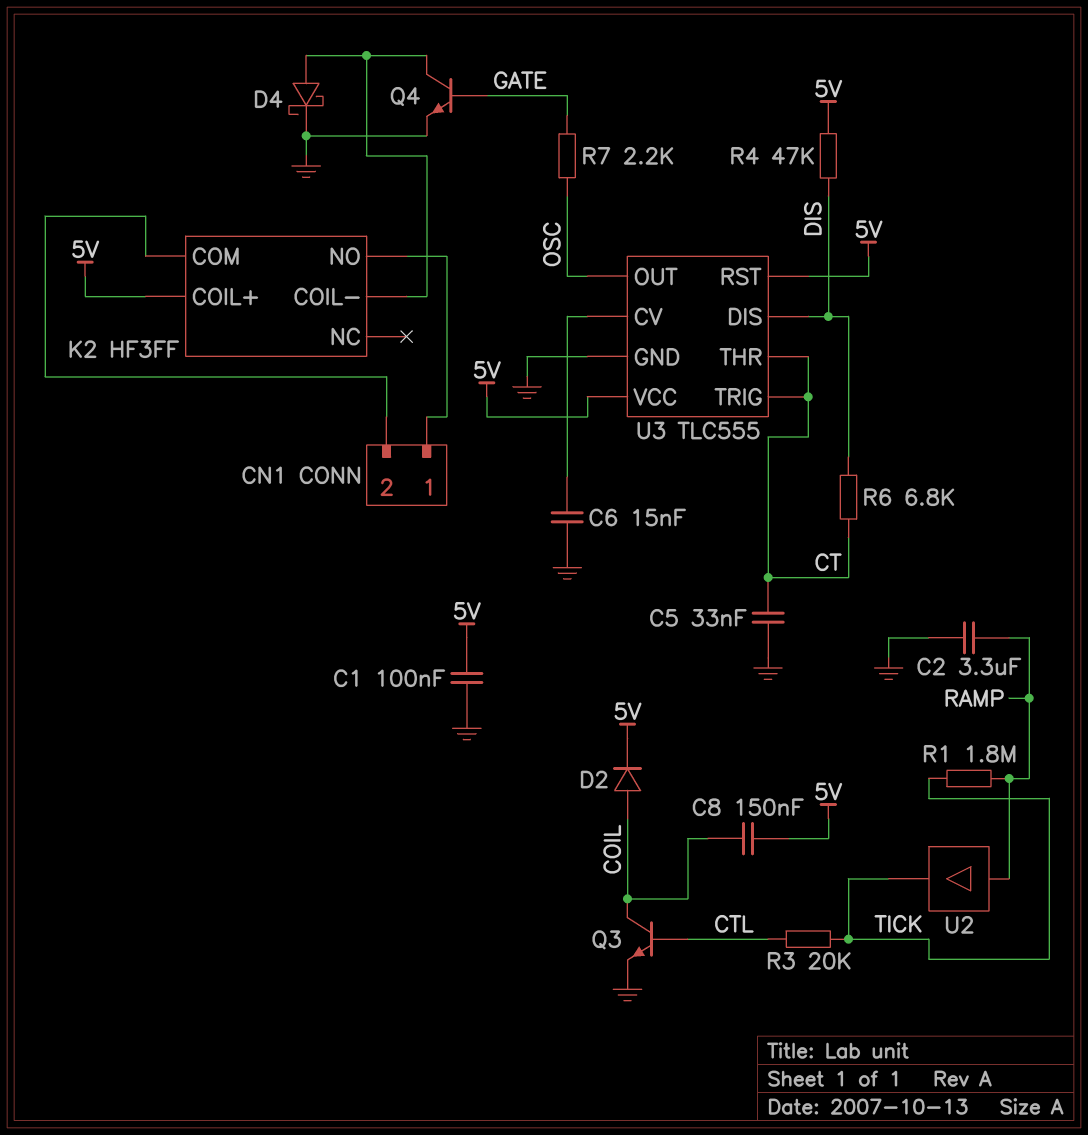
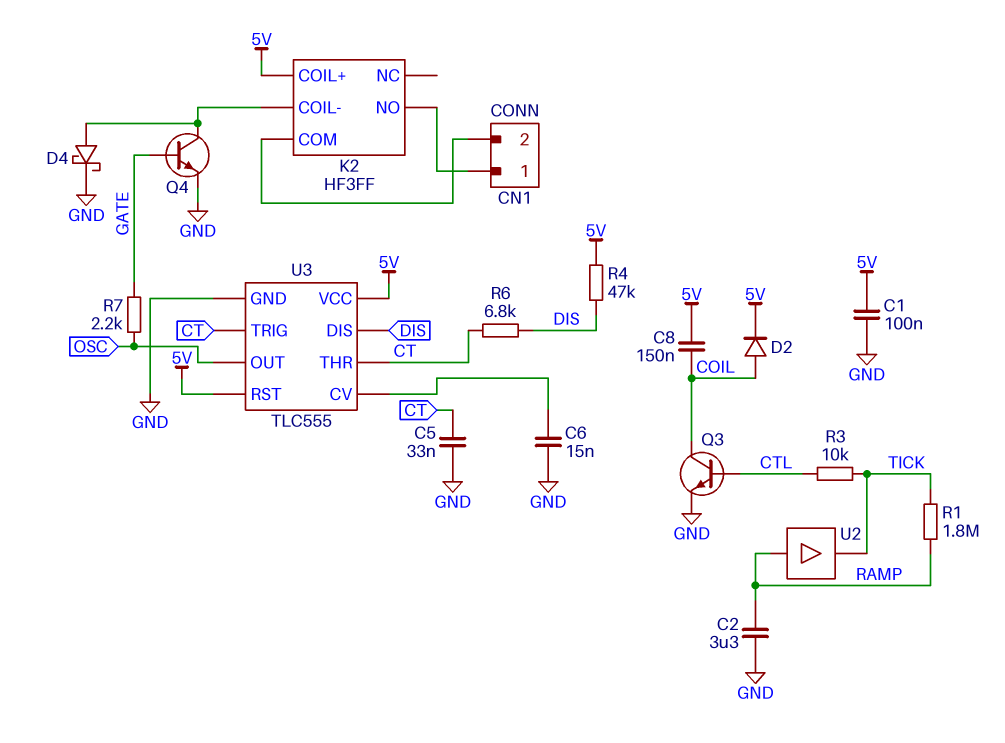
R3: 20k (CTL, TICK) -> 10k (CTL, TICK)

